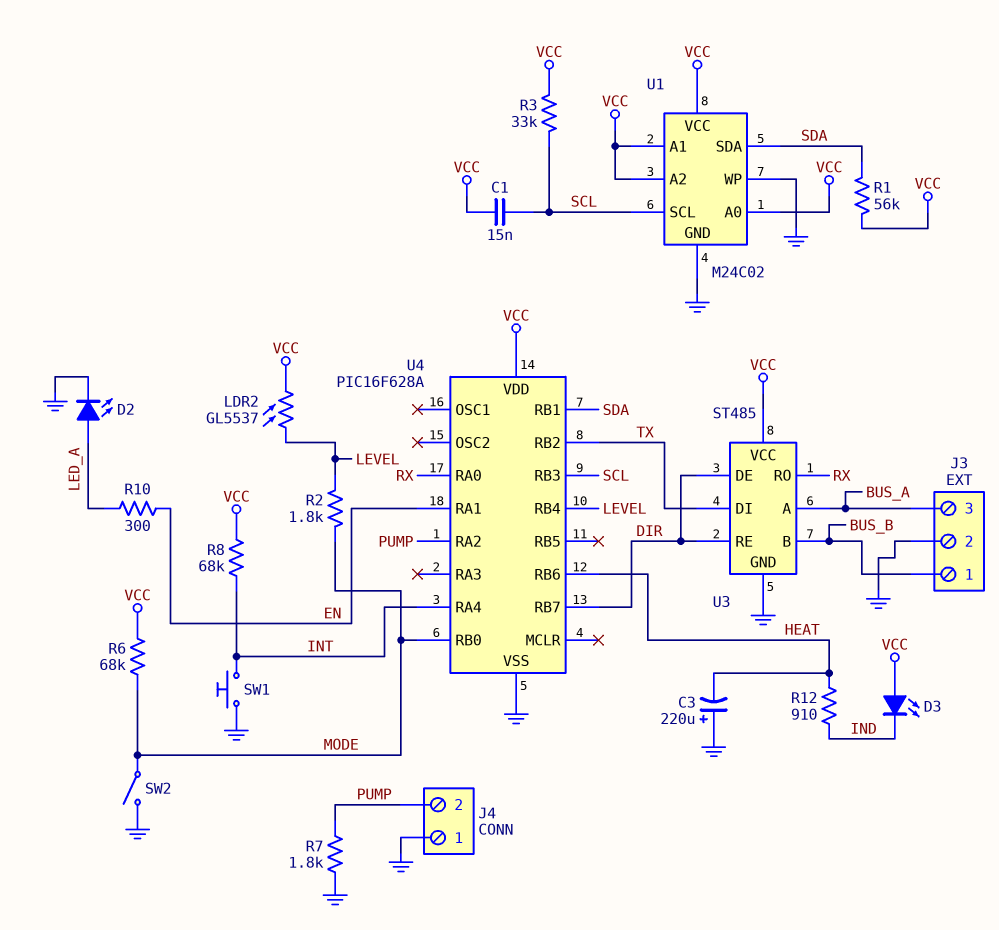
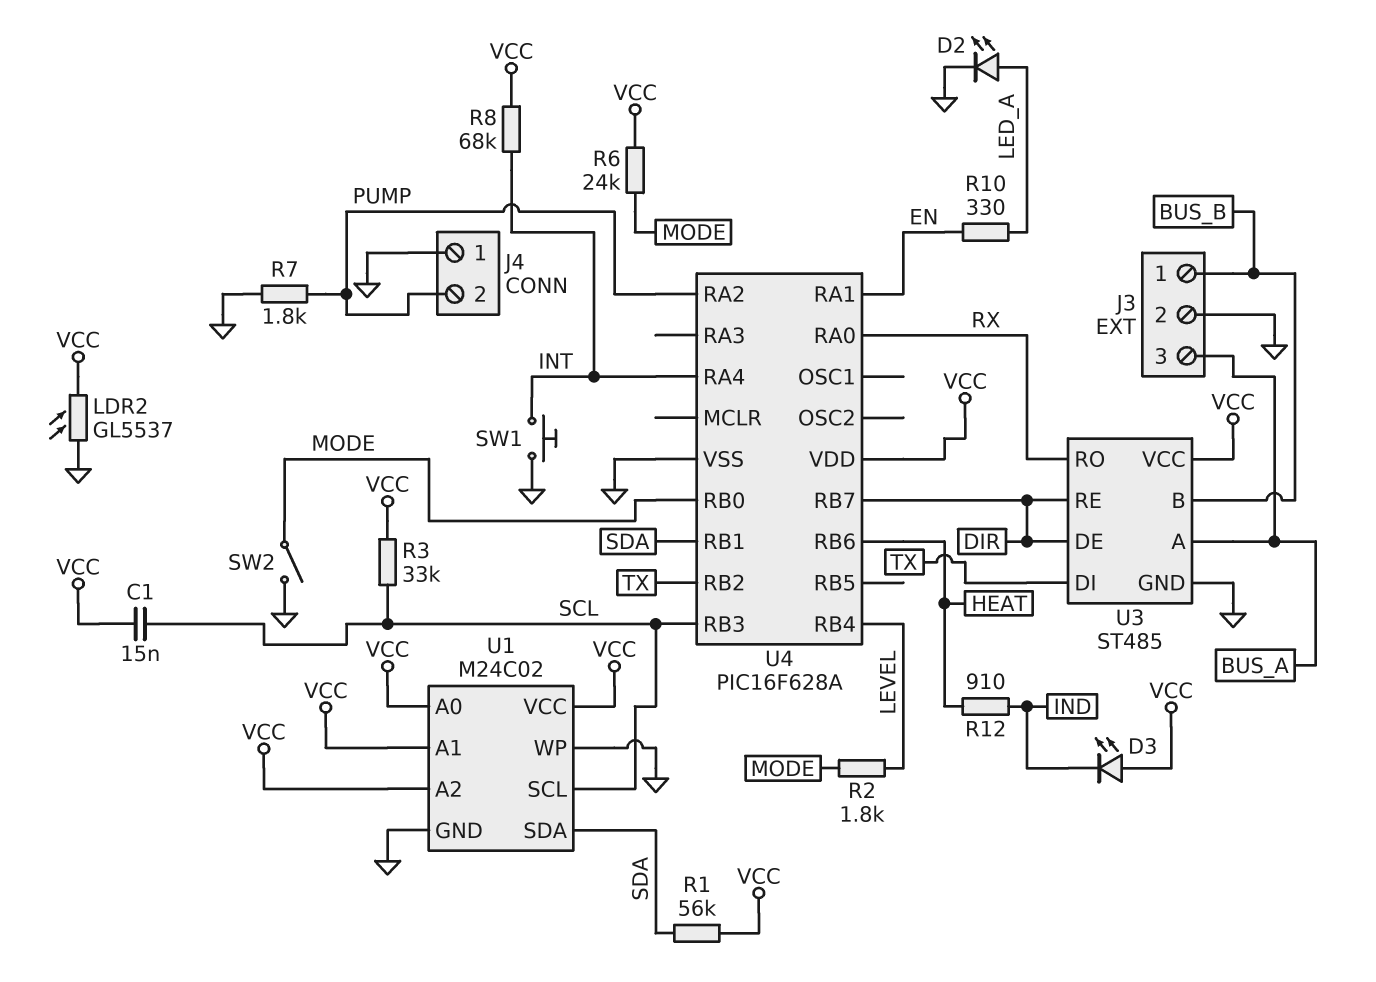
C3: 220uF (plus GND, minus HEAT) -> none
LDR2: GL5537 (LEVEL, VCC) -> GL5537 (GND, VCC)
R6: 68k (MODE, VCC) -> 24k (MODE, VCC)
R10: 300 (EN, LED_A) -> 330 (EN, LED_A)

